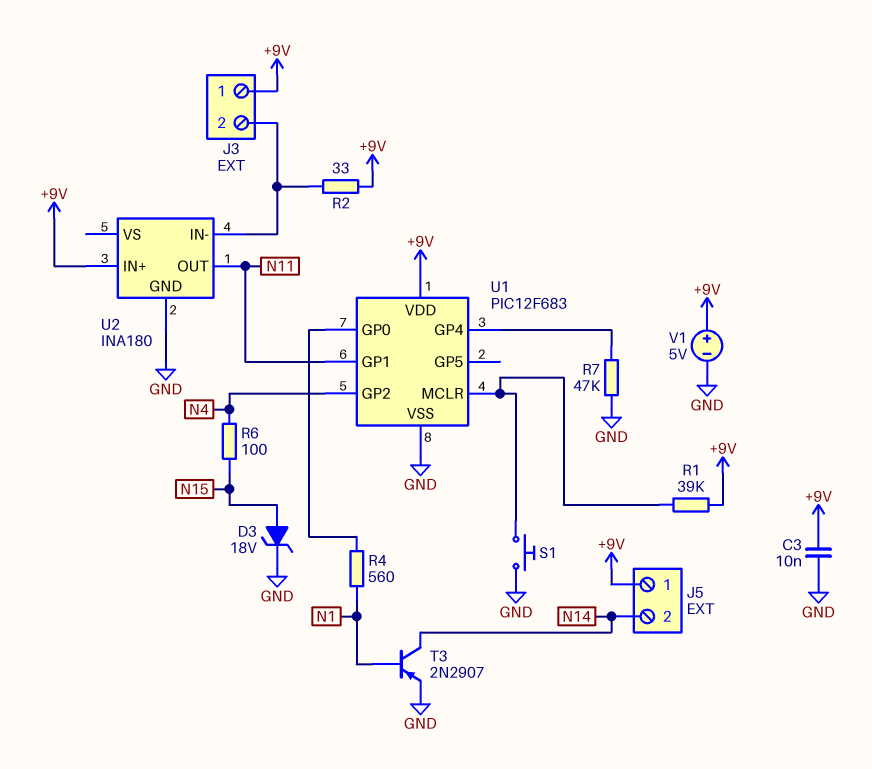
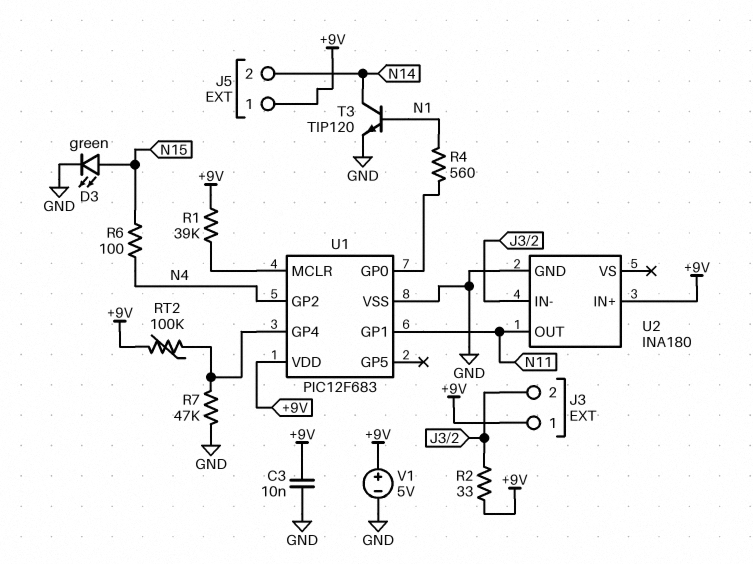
D3: zener 18V (A N15, K GND) -> LED green (A N15, K GND)
RT2: none -> 100k (+9V, U1/GP4)
S1: button (GND, U1/MCLR) -> none
T3: PNP 2N2907 (B N1, C N14, E GND) -> NPN TIP120 (B N1, C N14, E GND)

